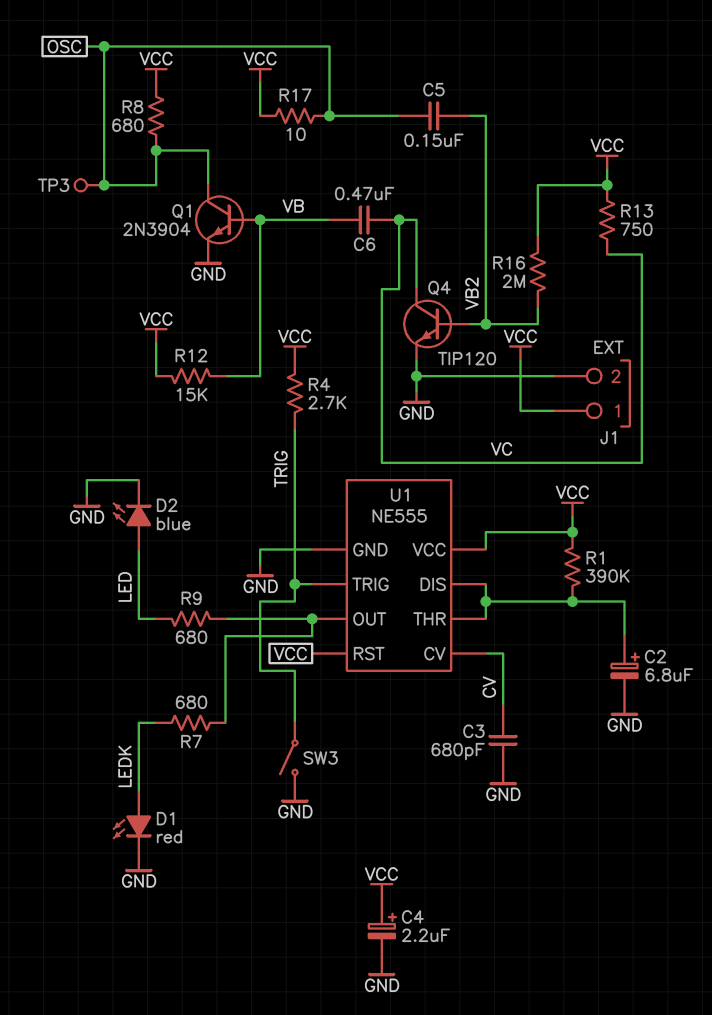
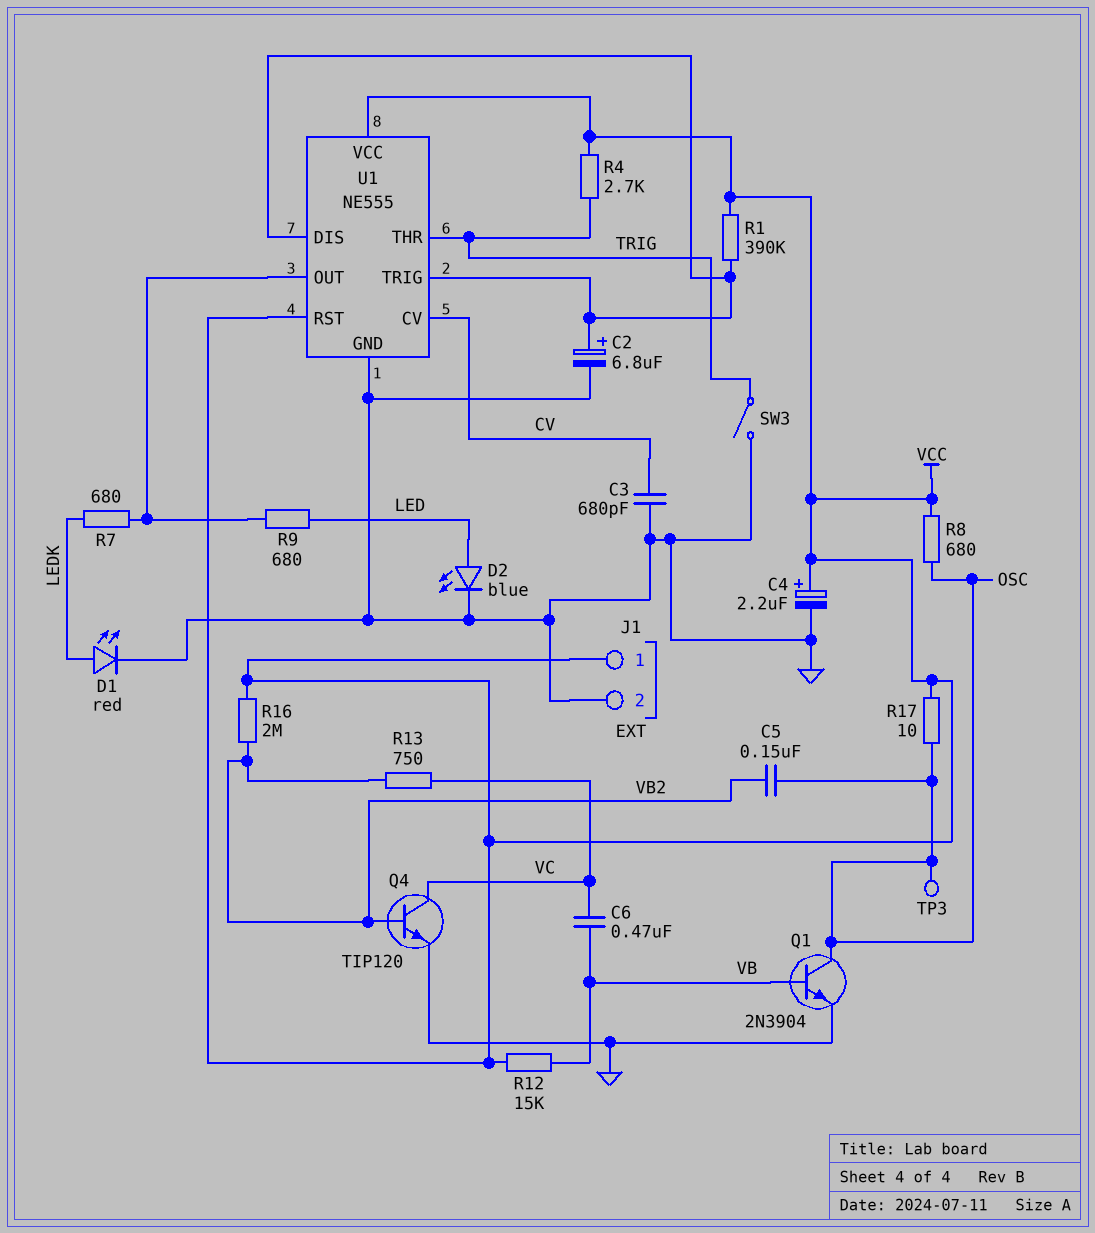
R13: 750 (VC, VCC) -> 750 (VB2, VC)
U1 pin THR: U1/DIS -> TRIG
U1 pin TRIG: TRIG -> U1/DIS

